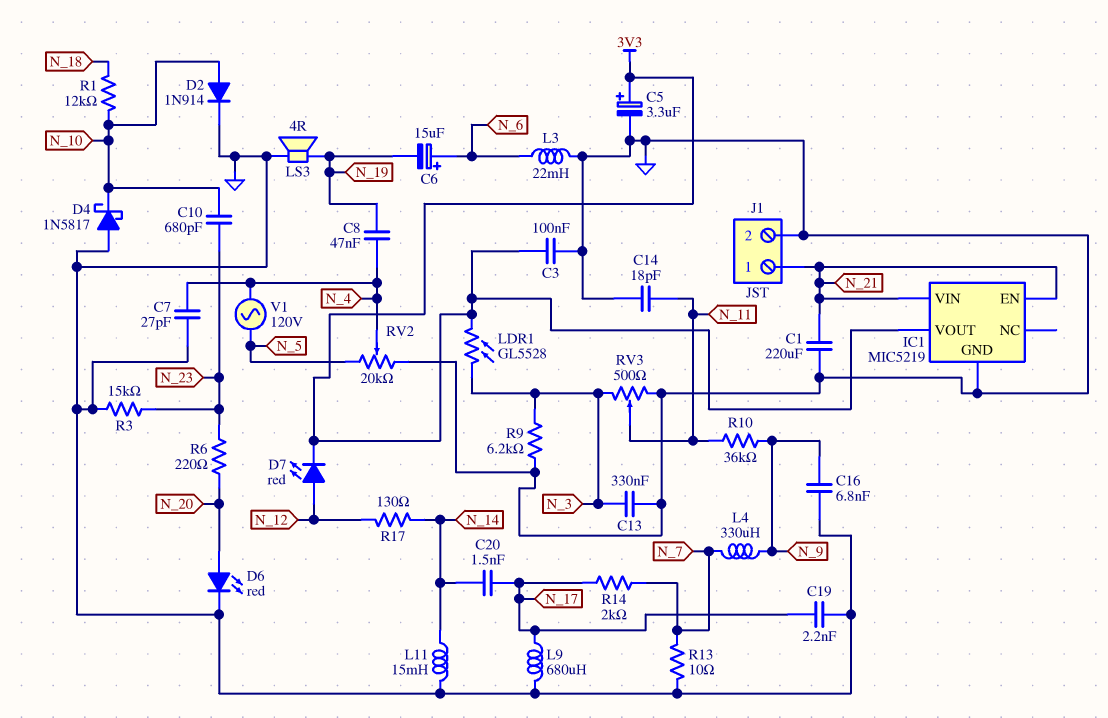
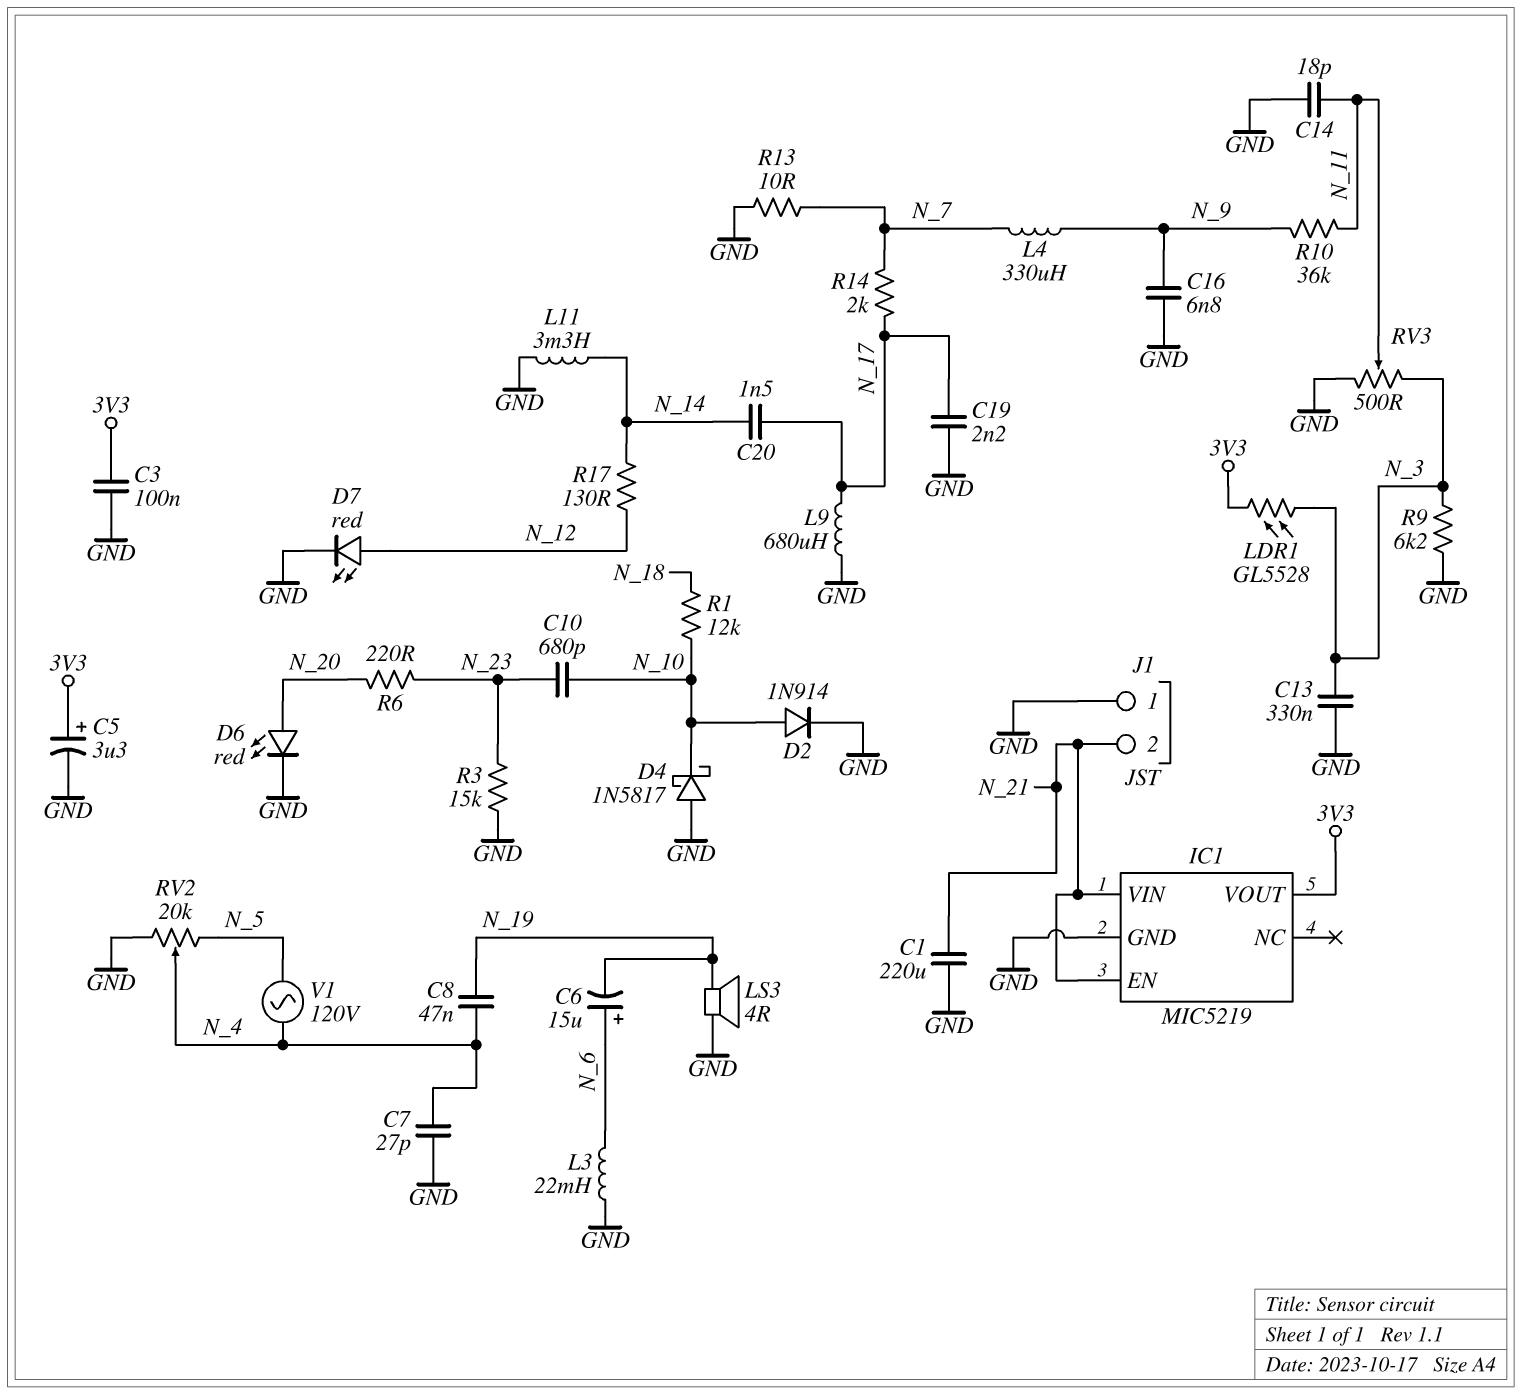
D7: LED red (A N_12, K 3V3) -> LED red (A N_12, K GND)
J1 pin 1: N_21 -> GND
J1 pin 2: GND -> N_21
L11: 15mH (GND, N_14) -> 3.3mH (GND, N_14)

